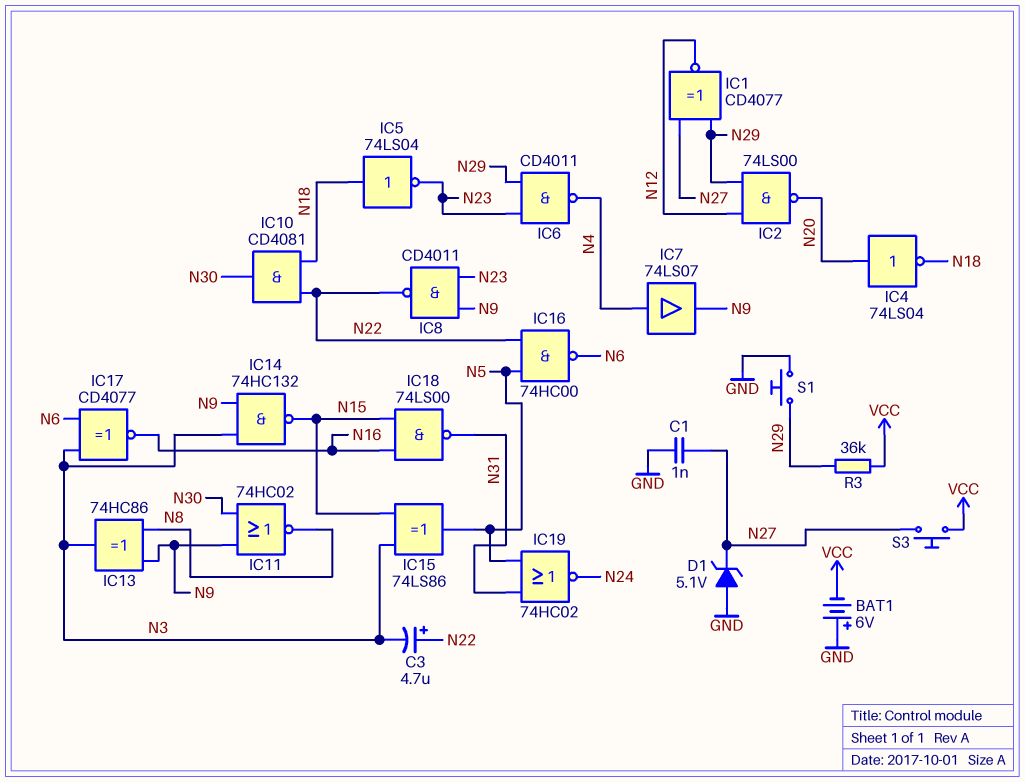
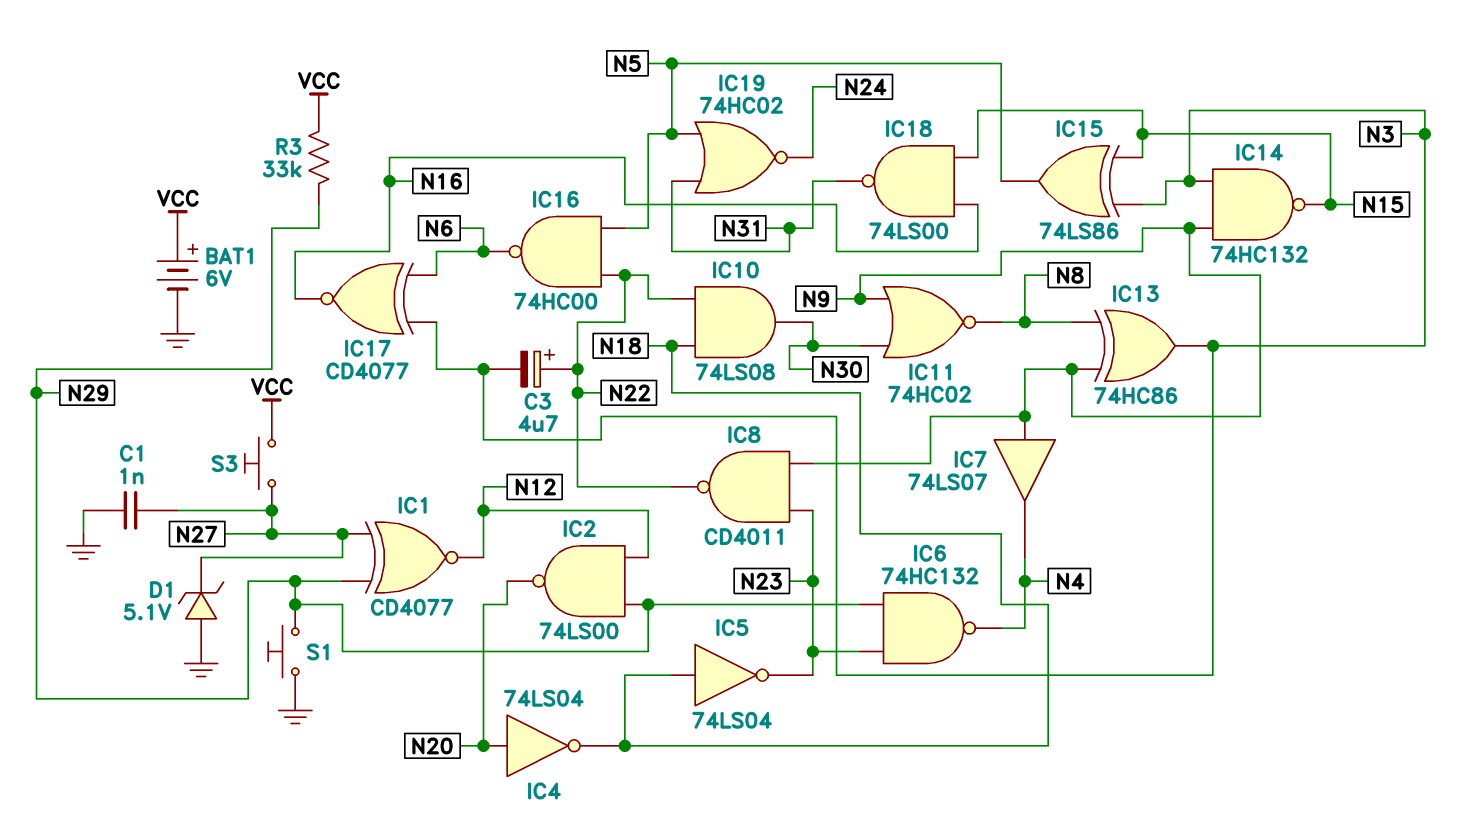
BAT1: 6V (plus GND, minus VCC) -> 6V (plus VCC, minus GND)
IC6: NAND CD4011 (in N23, in N29, out N4) -> NAND 74HC132 (in N23, in N29, out N4)
IC7: buffer 74LS07 (in N4, out N9) -> buffer 74LS07 (in N9, out N4)
IC10: AND CD4081 (in N18, in N22, out N30) -> AND 74LS08 (in N18, in N22, out N30)
R3: 36k (N29, VCC) -> 33k (N29, VCC)

